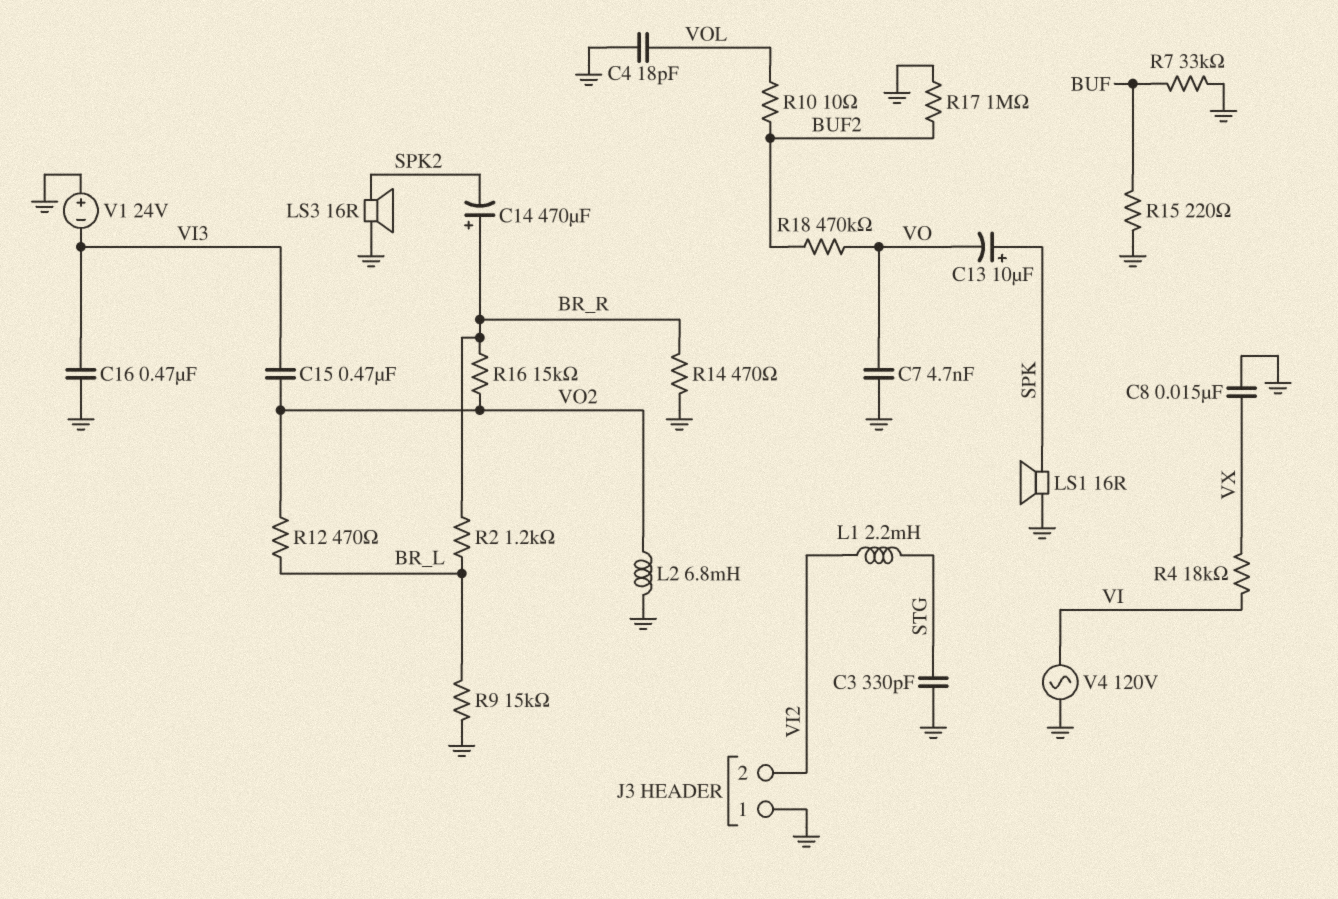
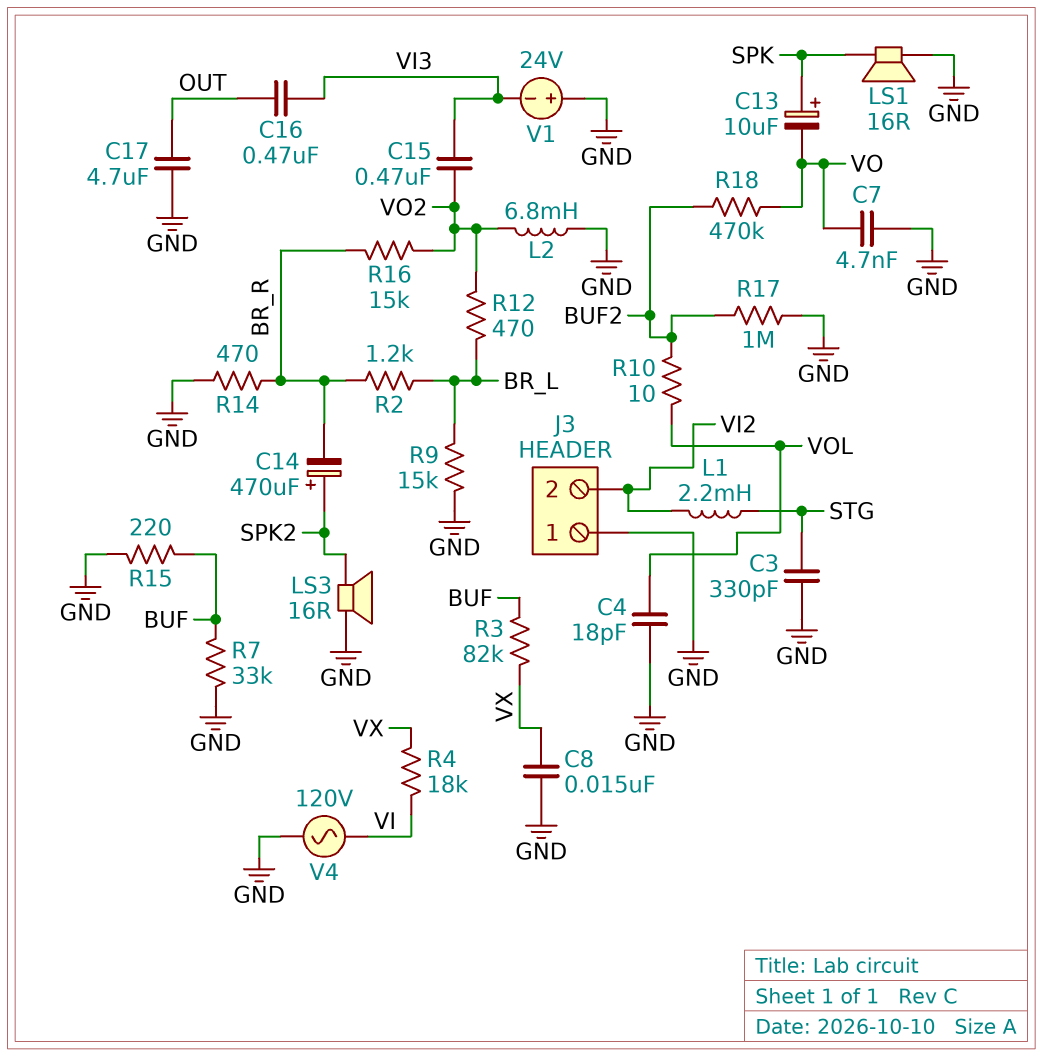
C14: 470uF (plus BR_R, minus SPK2) -> 470uF (plus SPK2, minus BR_R)
C16: 470nF (GND, VI3) -> 470nF (OUT, VI3)
C17: none -> 4.7uF (GND, OUT)
R3: none -> 82k (BUF, VX)

